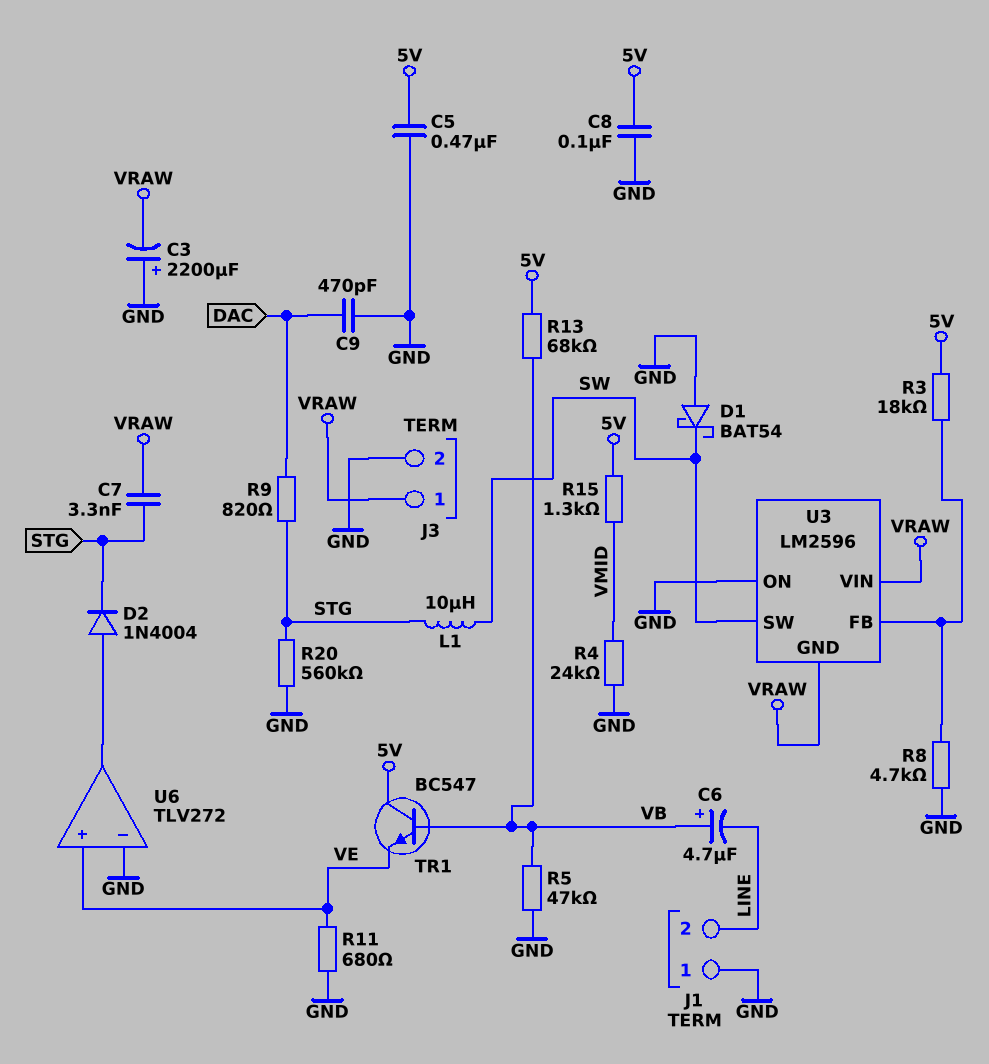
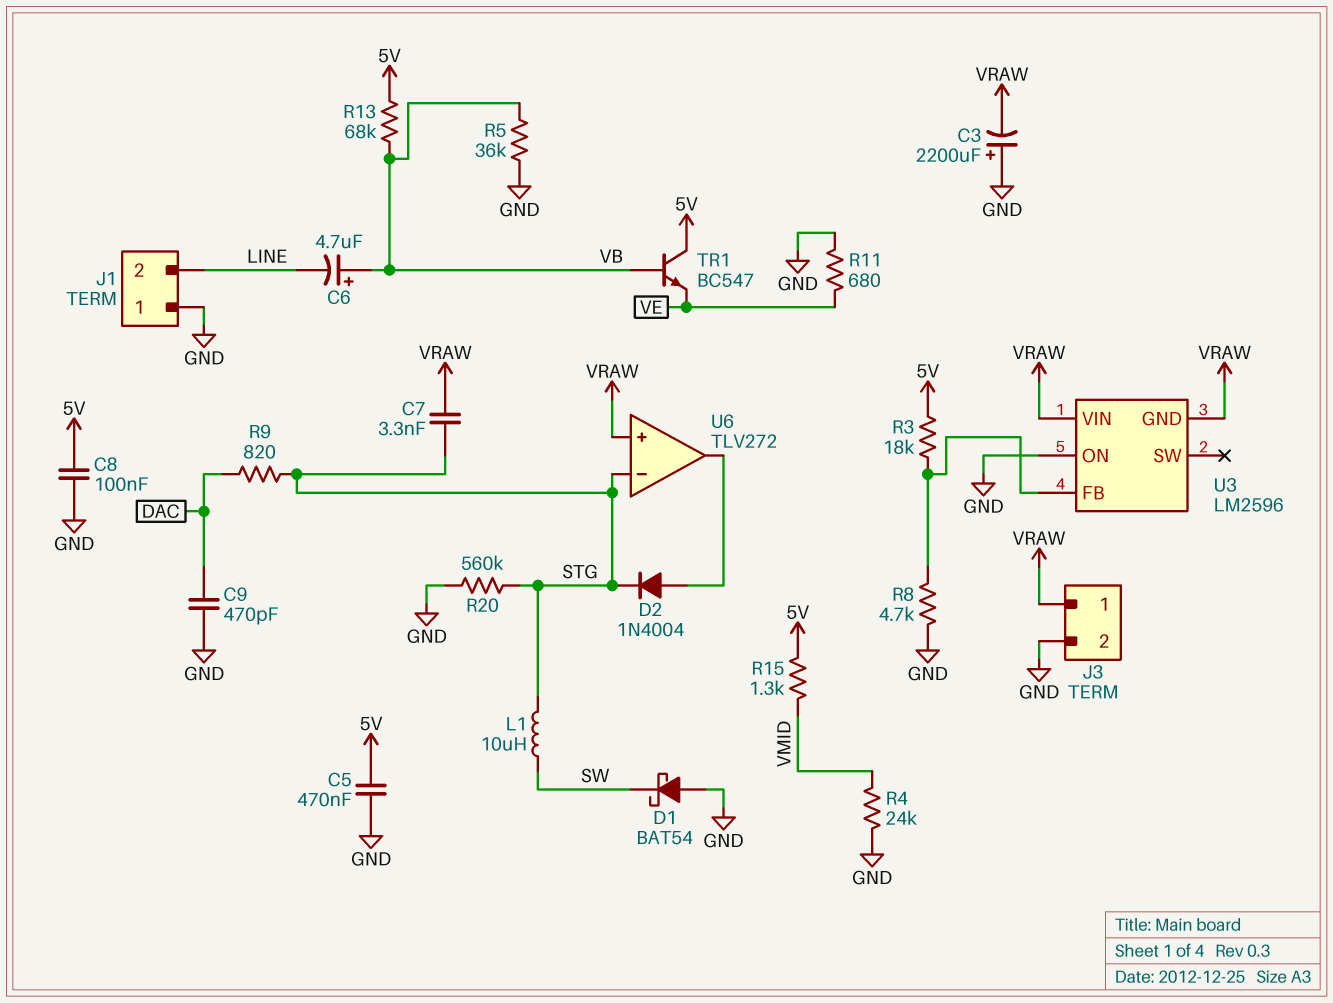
R5: 47k (GND, VB) -> 36k (GND, VB)
U3 pin SW: SW -> none
U6 pin in+: VE -> VRAW
U6 pin in-: GND -> STG

